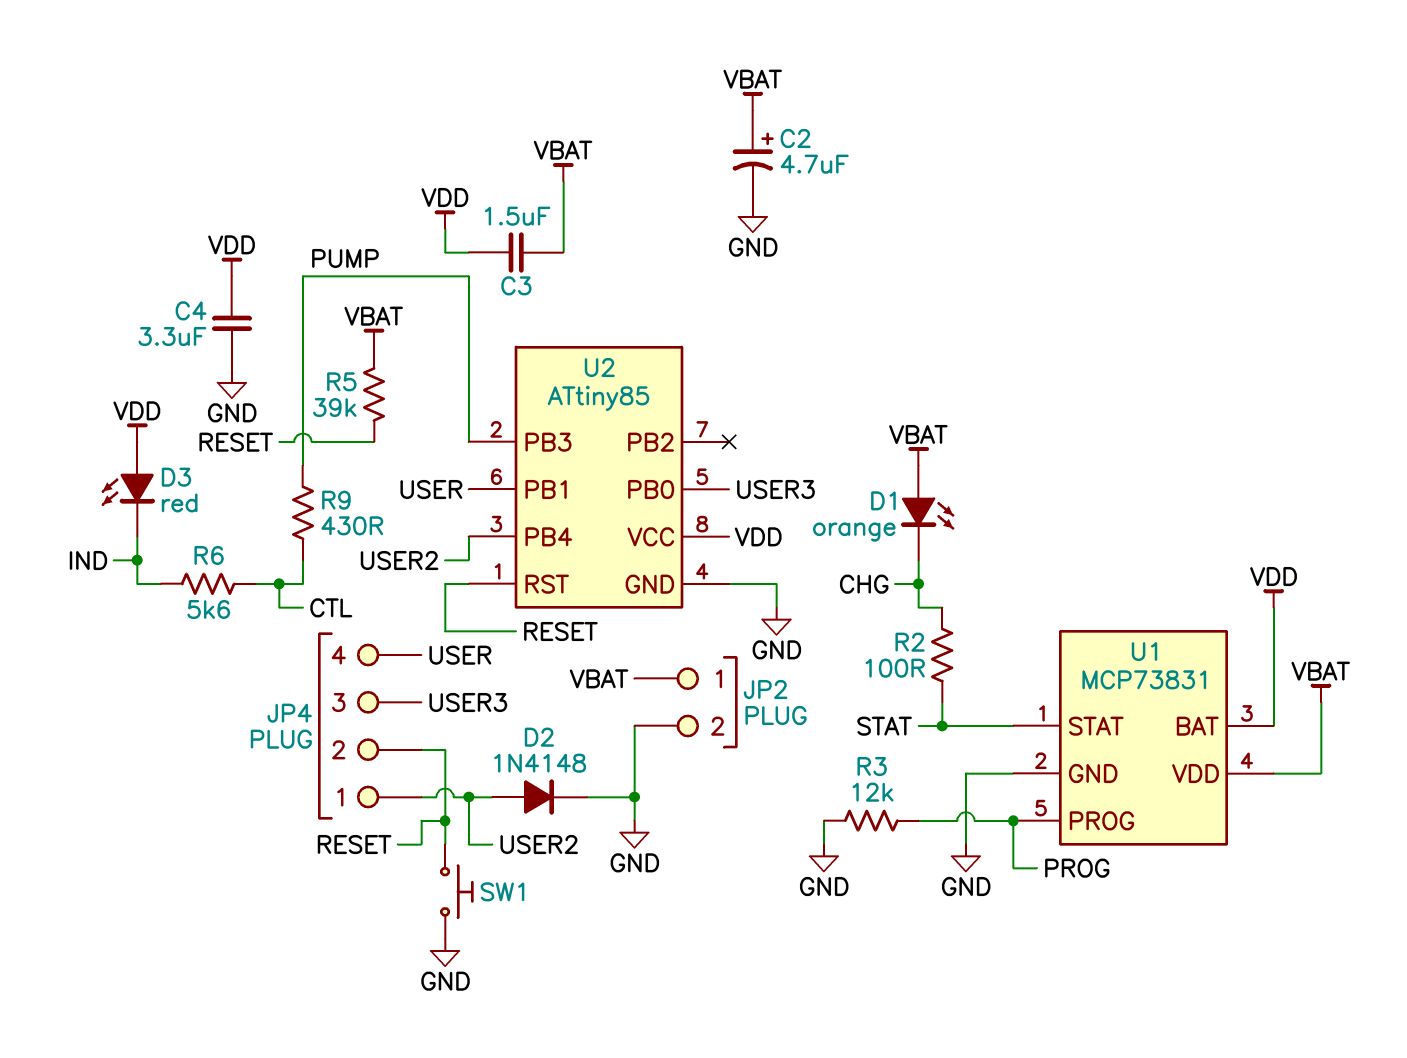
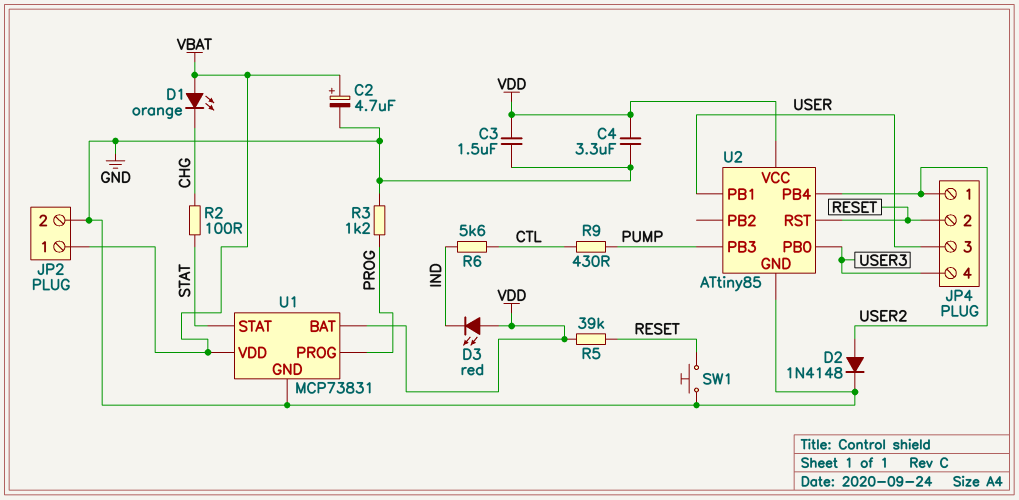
C3: 1.5uF (VBAT, VDD) -> 1.5uF (GND, VDD)
JP4 pin 3: USER3 -> USER
JP4 pin 4: USER -> USER3
R3: 12k (GND, PROG) -> 1.2k (GND, PROG)
R5: 39k (RESET, VBAT) -> 39k (RESET, VDD)

